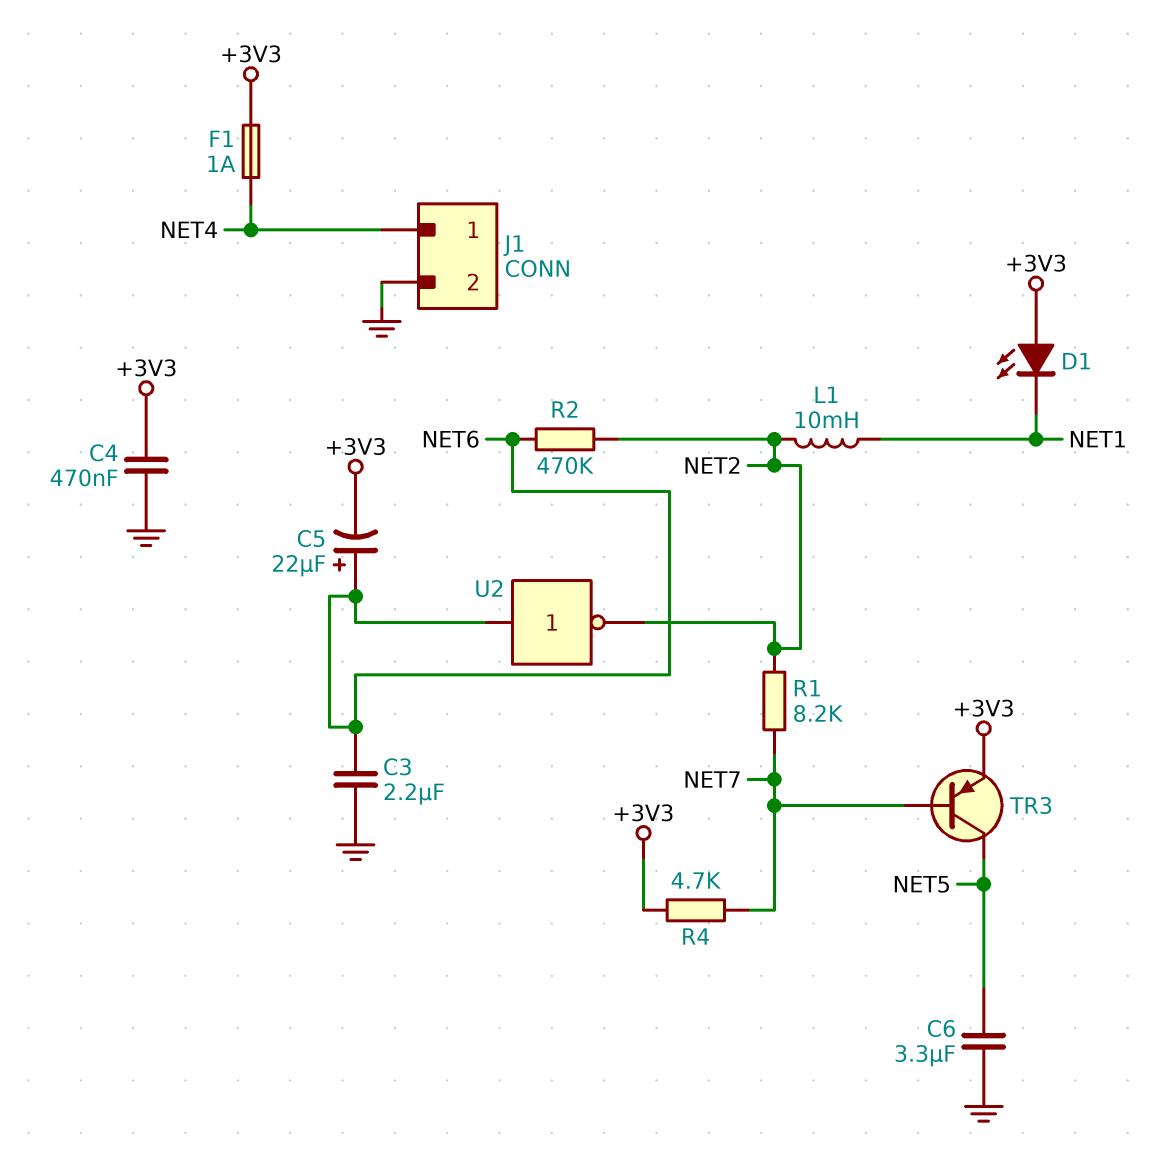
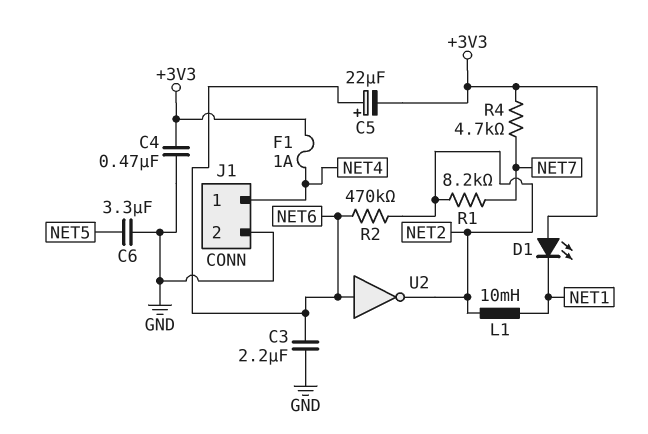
TR3: PNP (B NET7, C NET5, E +3V3) -> none

